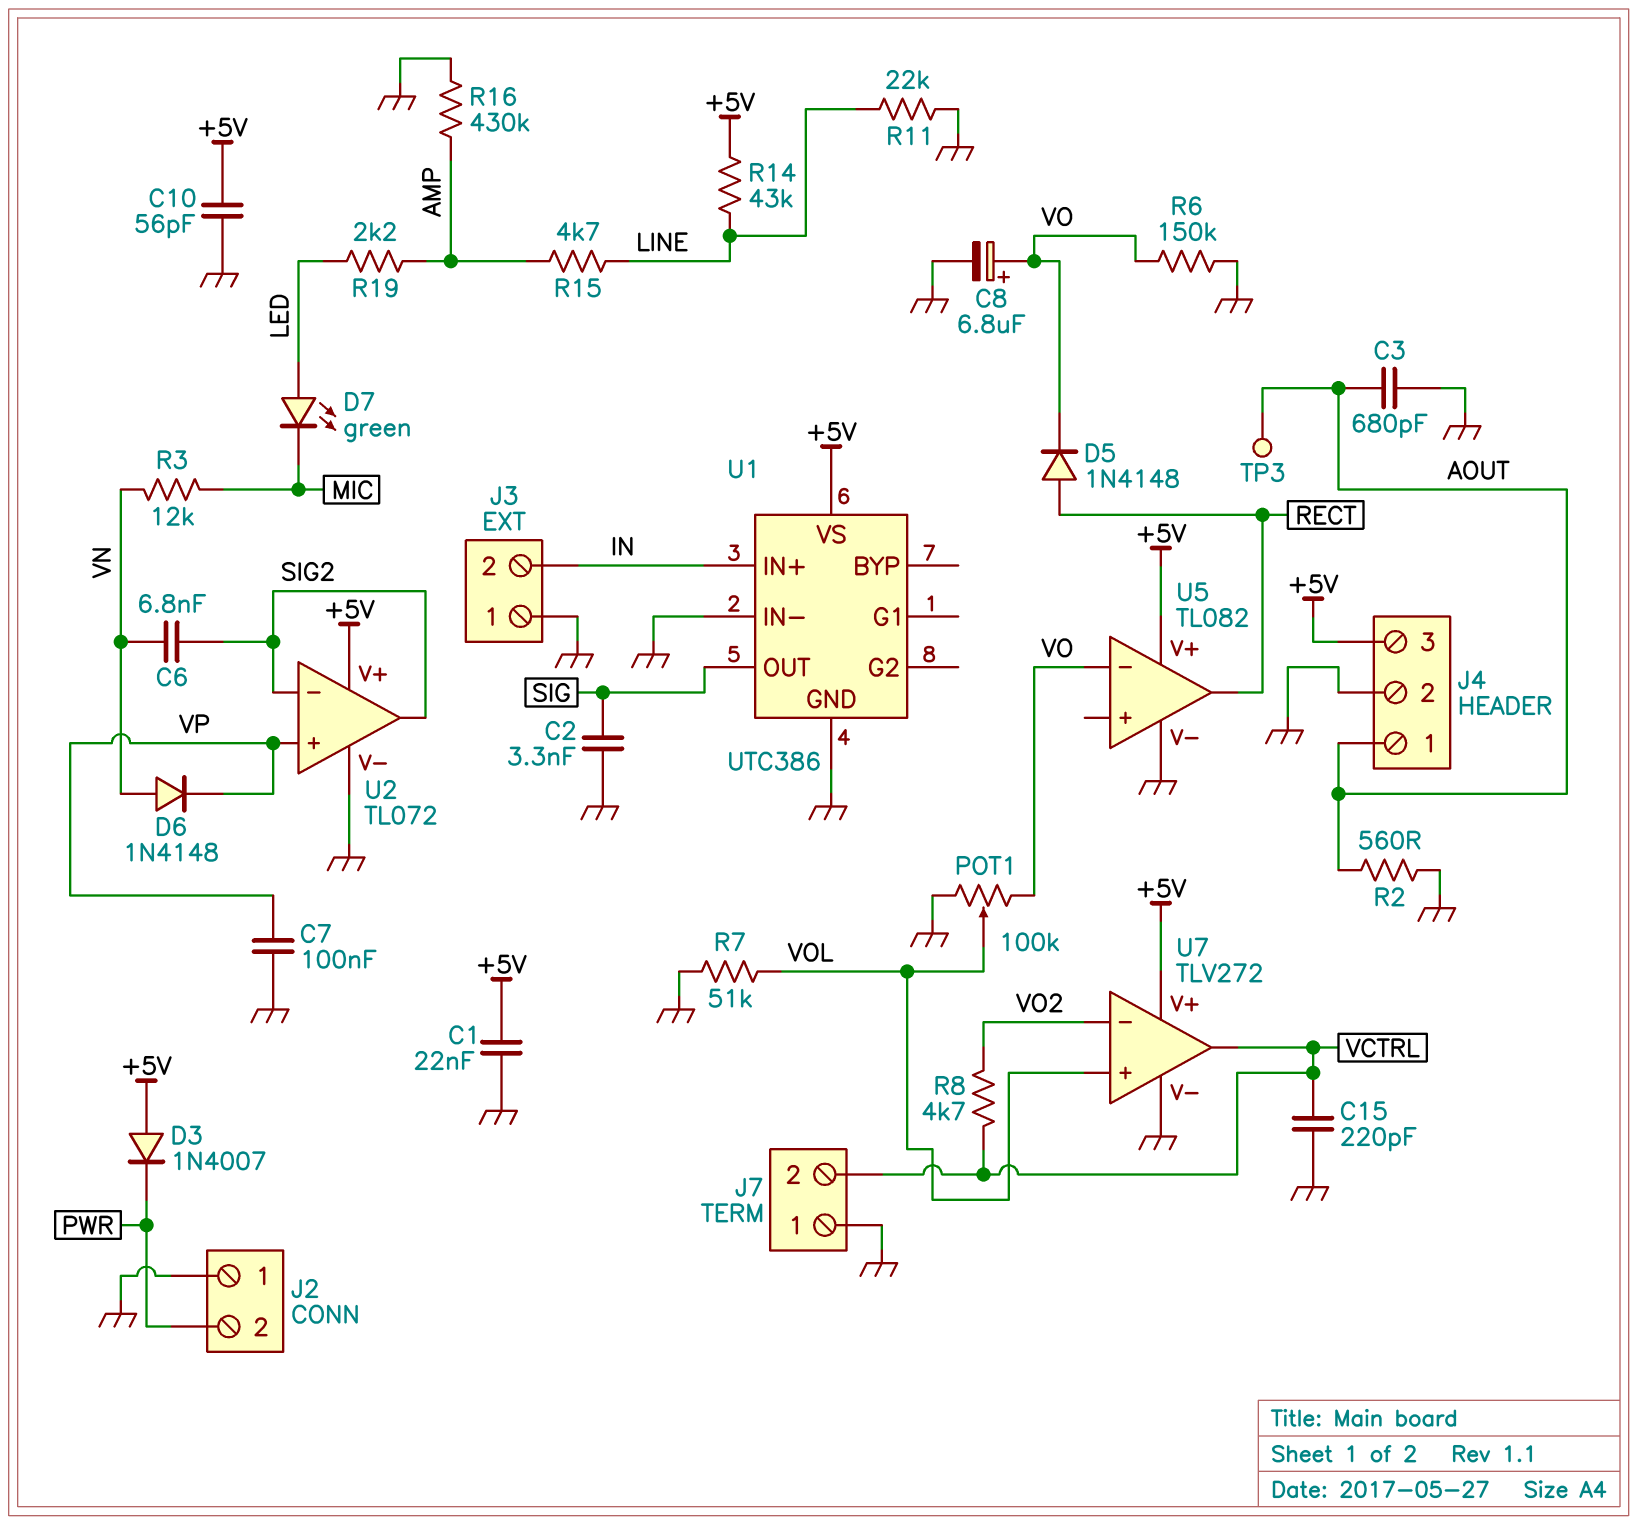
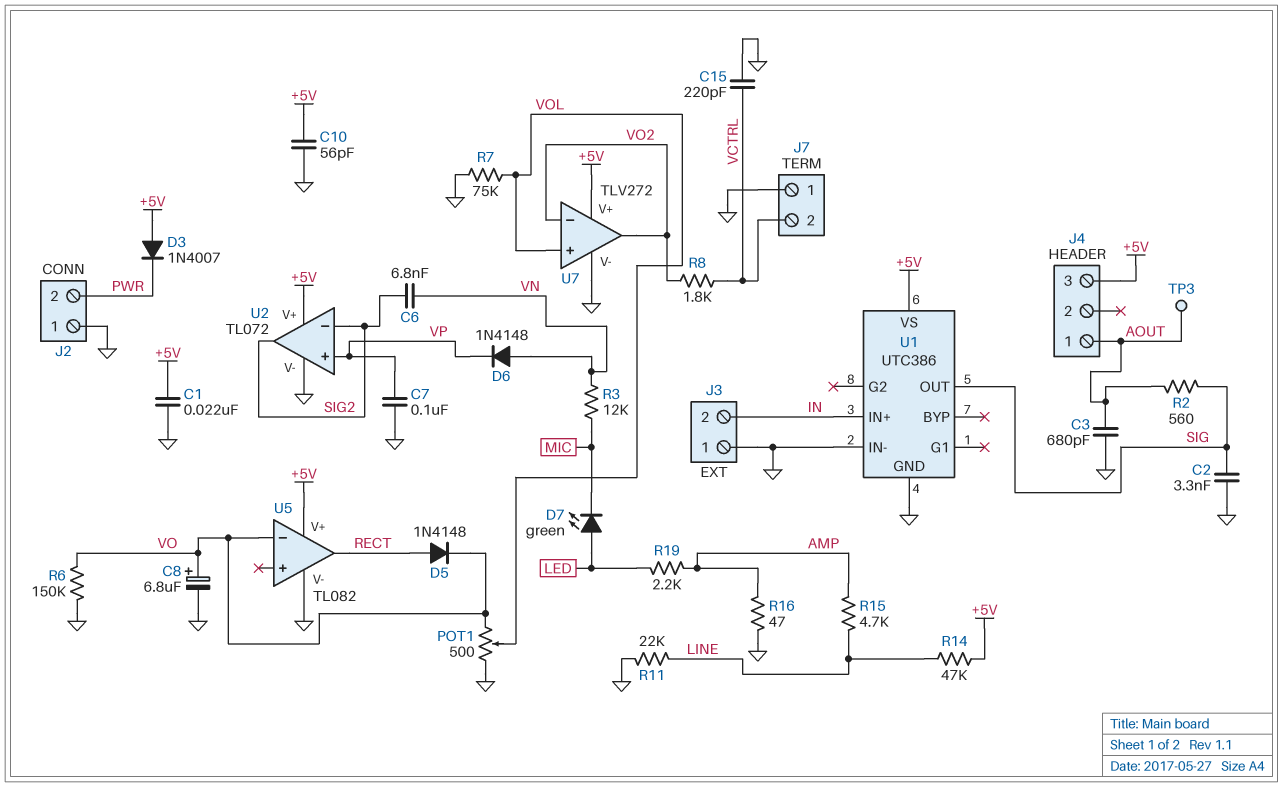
J4 pin 2: GND -> none
POT1: 100k (GND, VO, wiper VOL) -> 500 (GND, VO, wiper VOL)
R2: 560 (AOUT, GND) -> 560 (AOUT, SIG)
R7: 51k (GND, VOL) -> 75k (GND, VOL)
R8: 4.7k (VCTRL, VO2) -> 1.8k (VCTRL, VO2)
R14: 43k (+5V, LINE) -> 47k (+5V, LINE)
R16: 430k (AMP, GND) -> 47 (AMP, GND)
U7 pin out: VCTRL -> VO2

